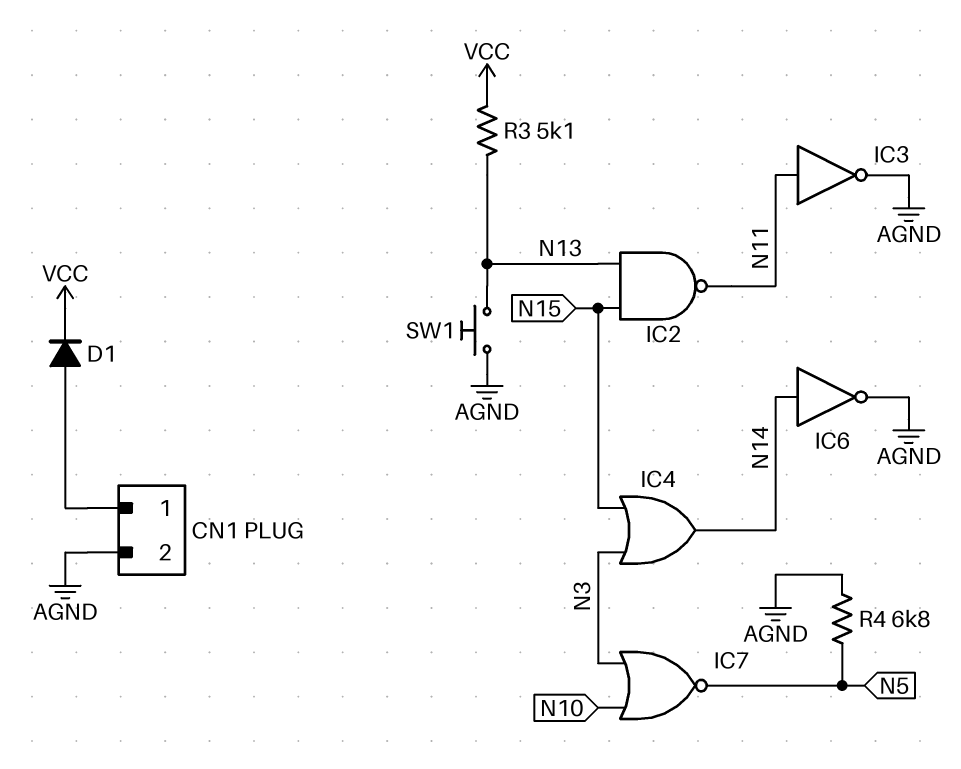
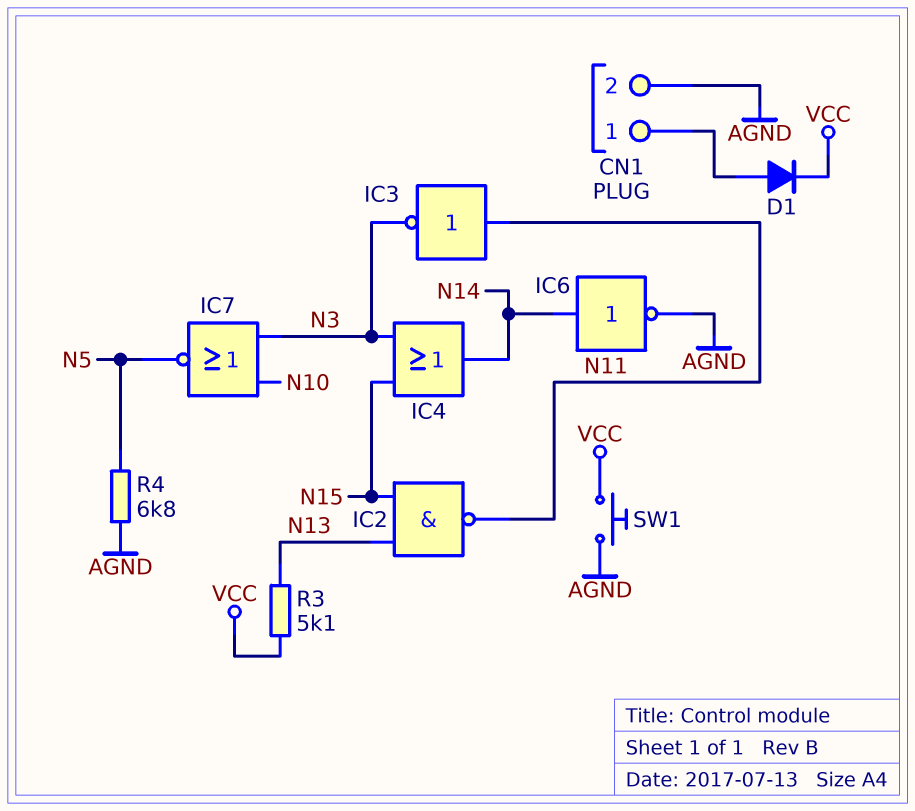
IC3: NOT (in N11, out AGND) -> NOT (in N11, out N3)
SW1: button (AGND, N13) -> button (AGND, VCC)

